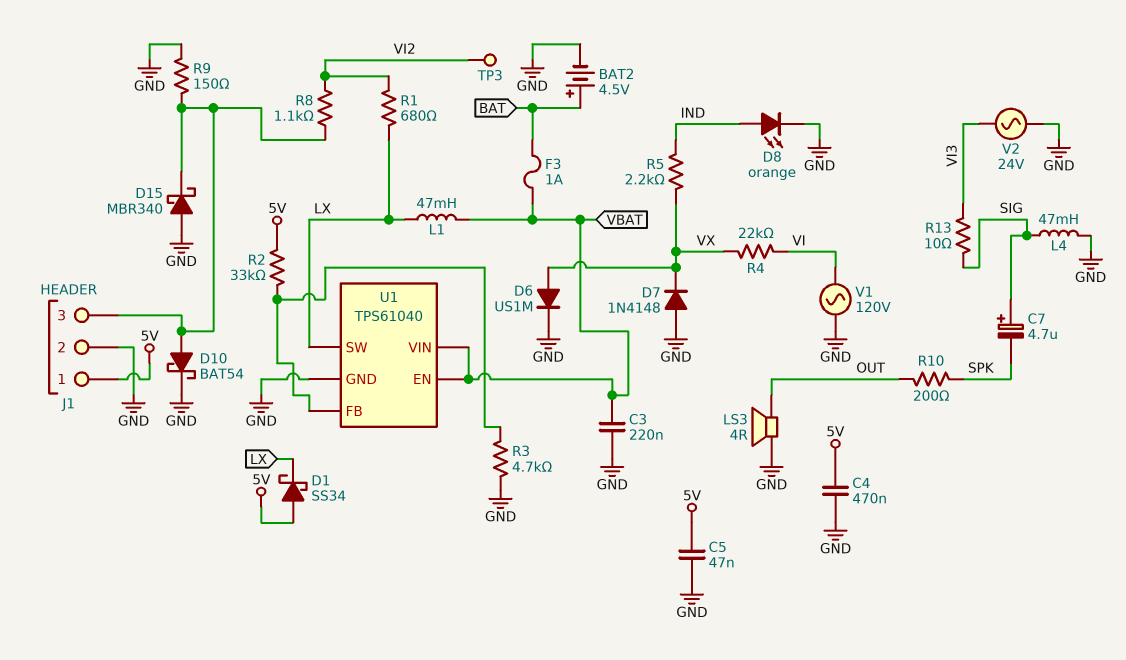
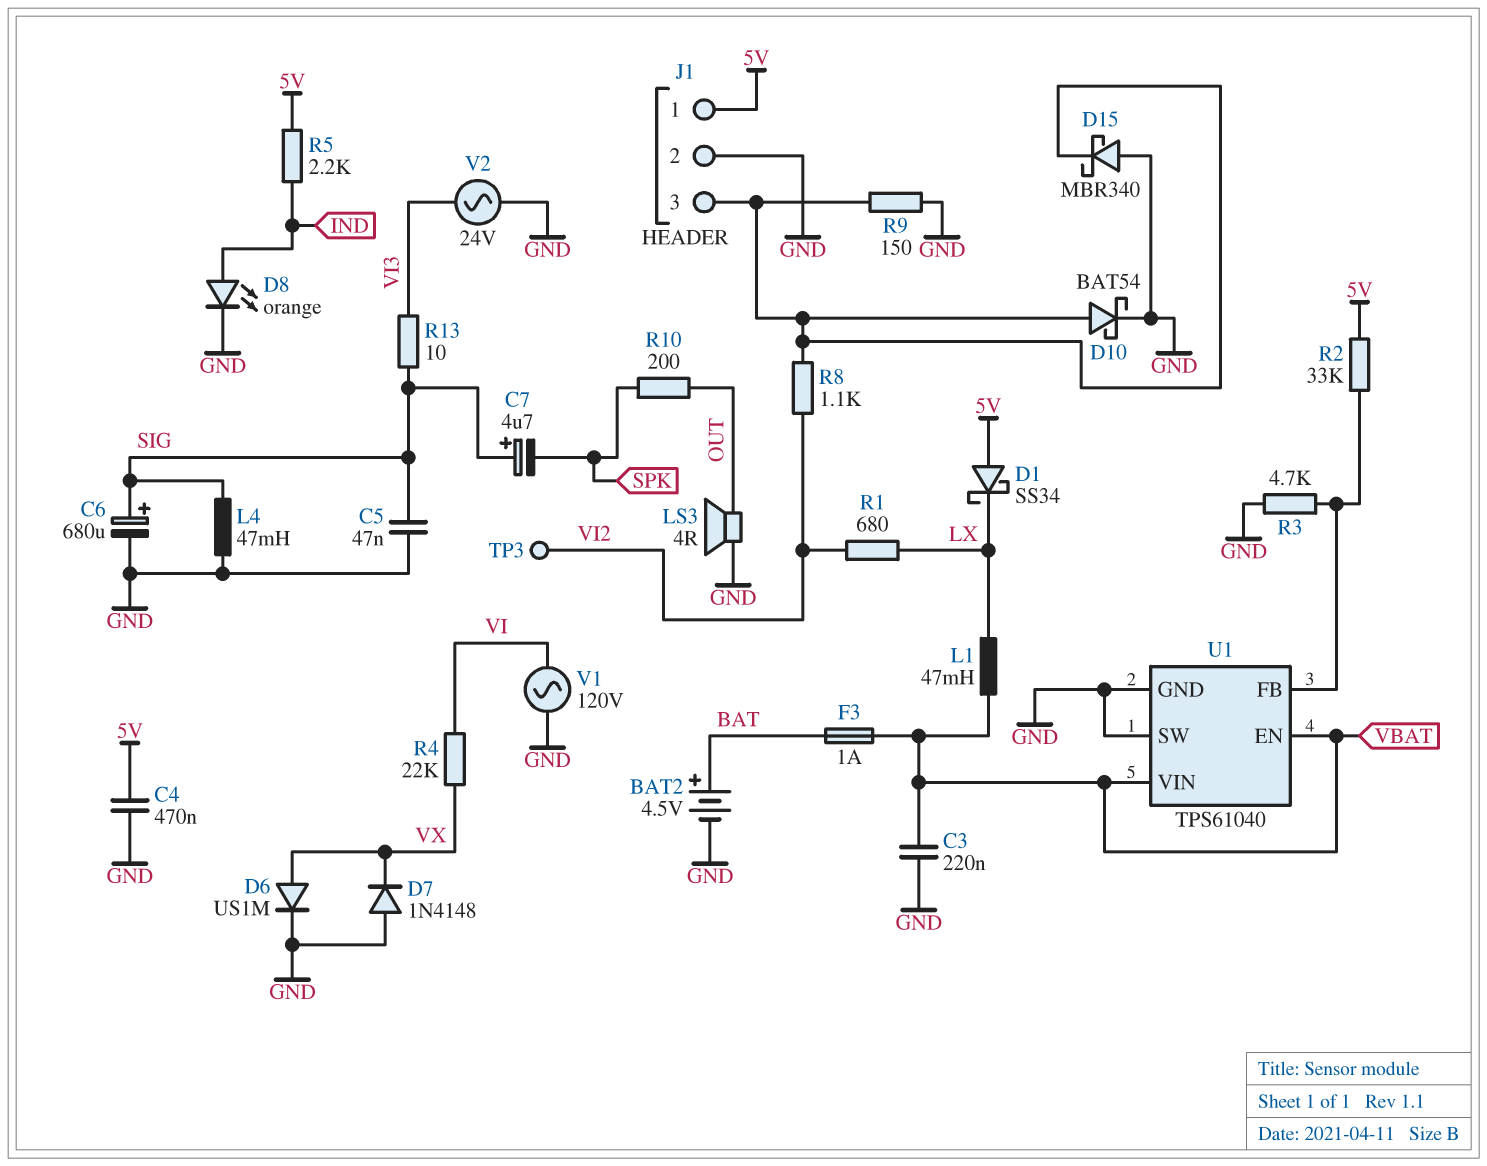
C5: 47nF (5V, GND) -> 47nF (GND, SIG)
C6: none -> 680uF (plus SIG, minus GND)
R5: 2.2k (IND, VX) -> 2.2k (5V, IND)
U1 pin SW: LX -> GND

